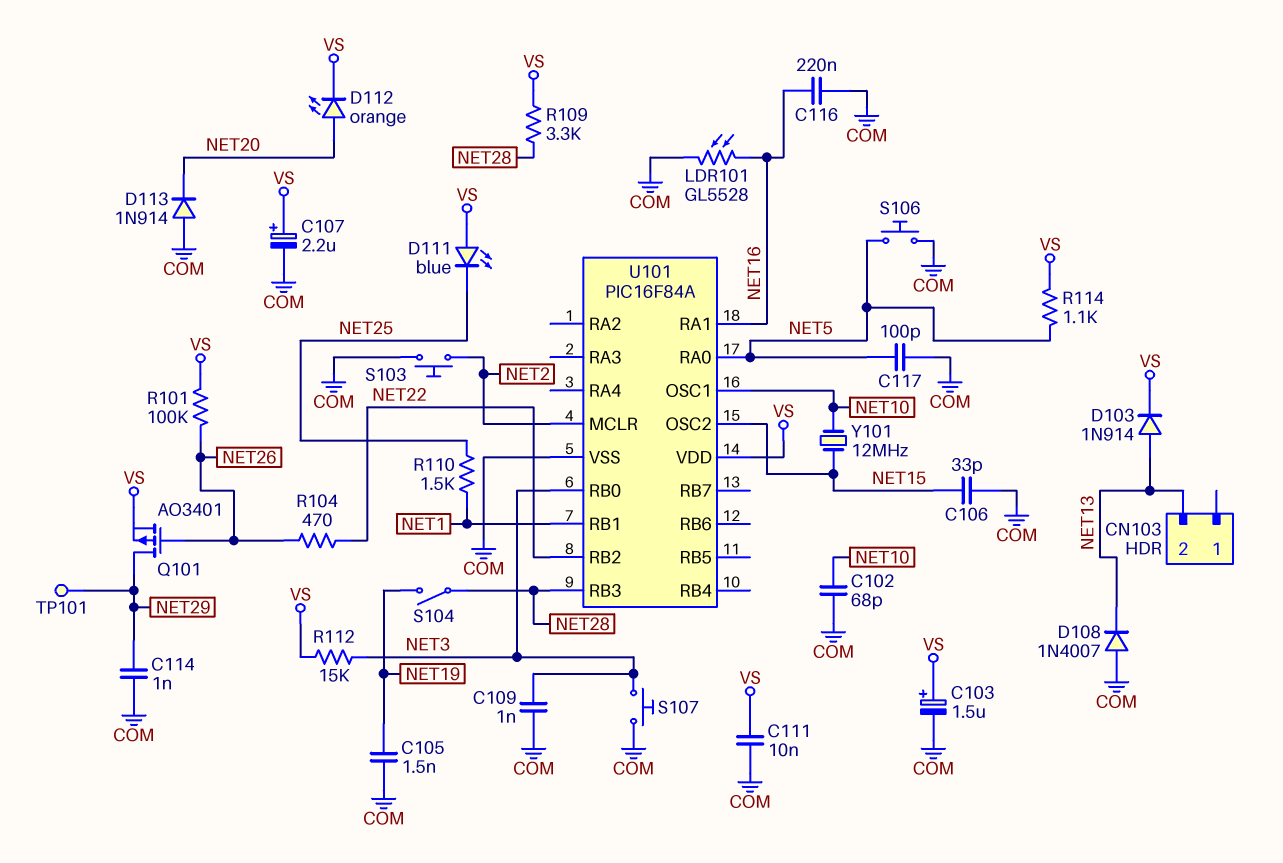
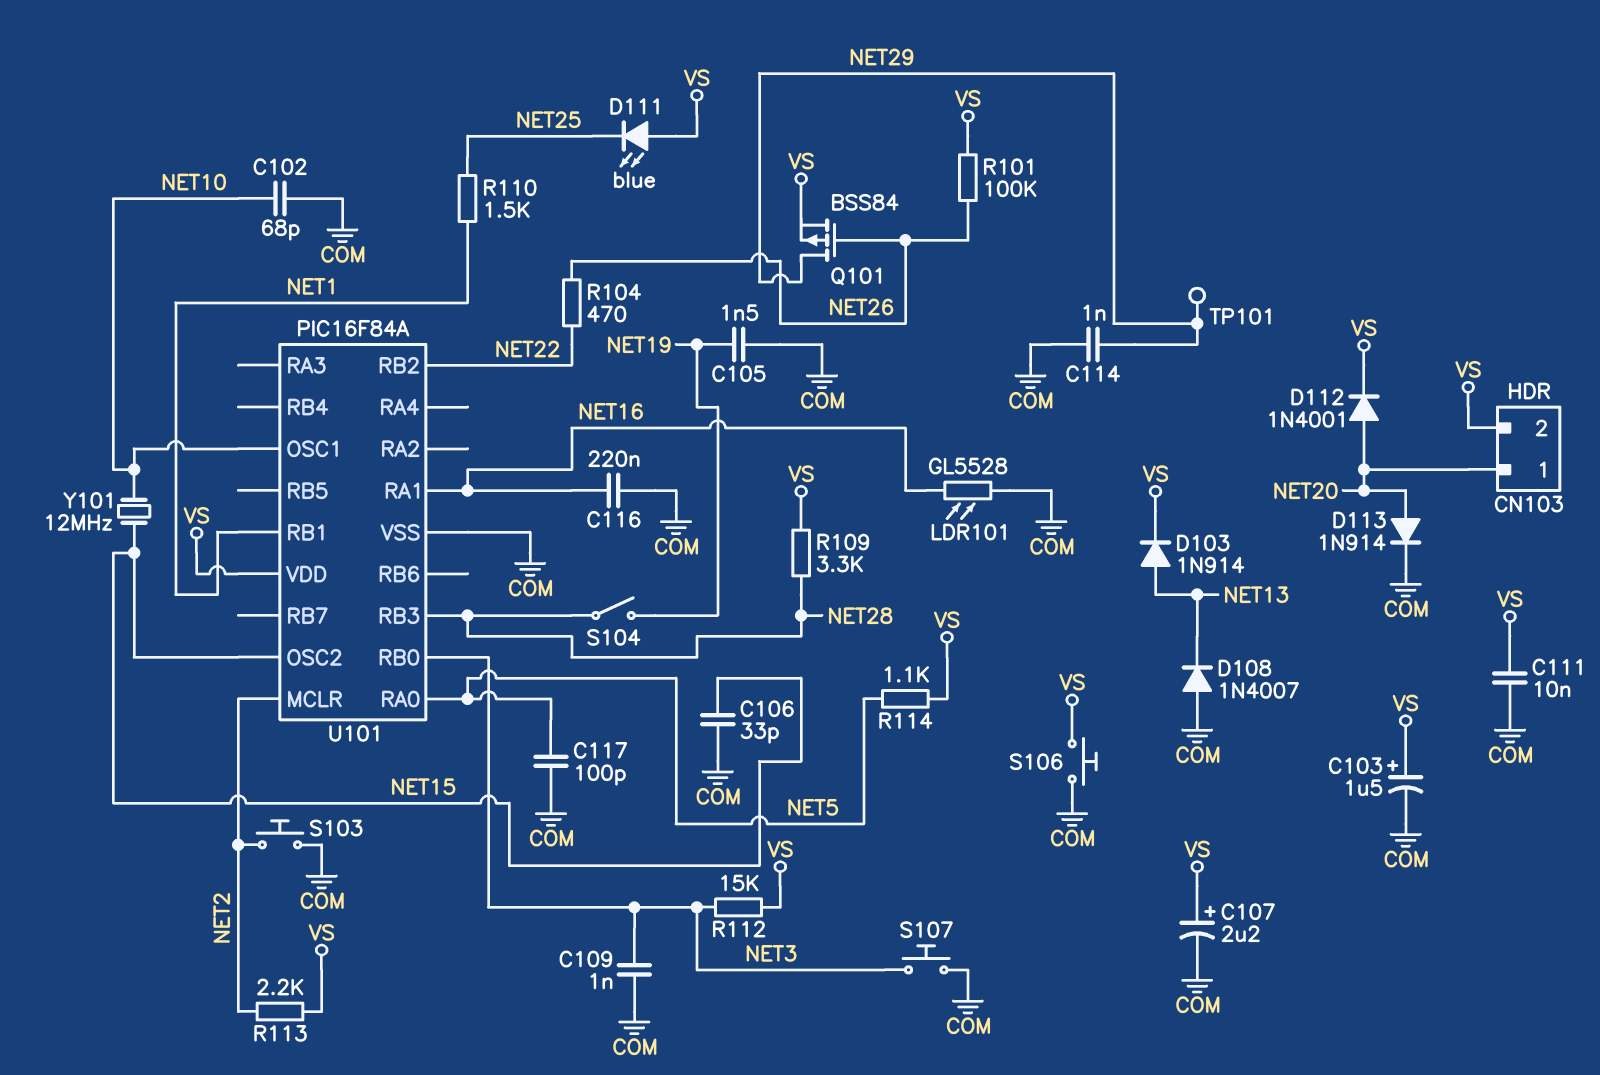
CN103 pin 1: none -> NET20
CN103 pin 2: NET13 -> VS
D112: LED orange (A NET20, K VS) -> diode 1N4001 (A NET20, K VS)
D113: diode 1N914 (A COM, K NET20) -> diode 1N914 (A NET20, K COM)
Q101: PMOS AO3401 (G NET26, D NET29, S VS) -> PMOS BSS84 (G NET26, D NET29, S VS)
R113: none -> 2.2k (NET2, VS)
S106: button (COM, NET5) -> button (COM, VS)

